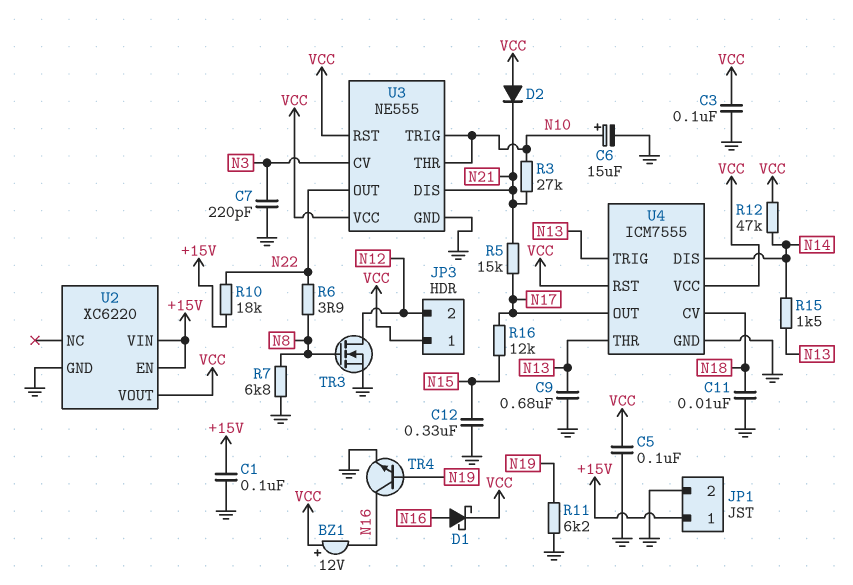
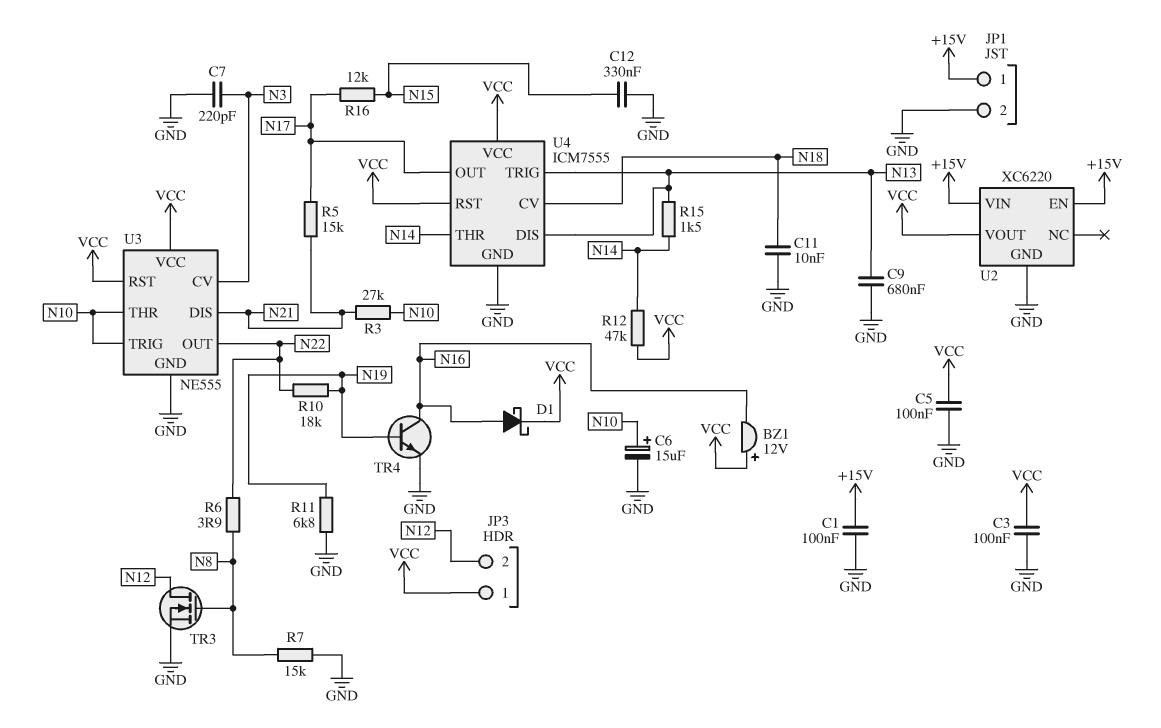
D2: diode (A VCC, K N21) -> none
R7: 6.8k (GND, N8) -> 15k (GND, N8)
R10: 18k (+15V, N22) -> 18k (N19, N22)
R11: 6.2k (GND, N19) -> 6.8k (GND, N19)
U4 pin DIS: N14 -> N13
U4 pin THR: N13 -> N14

